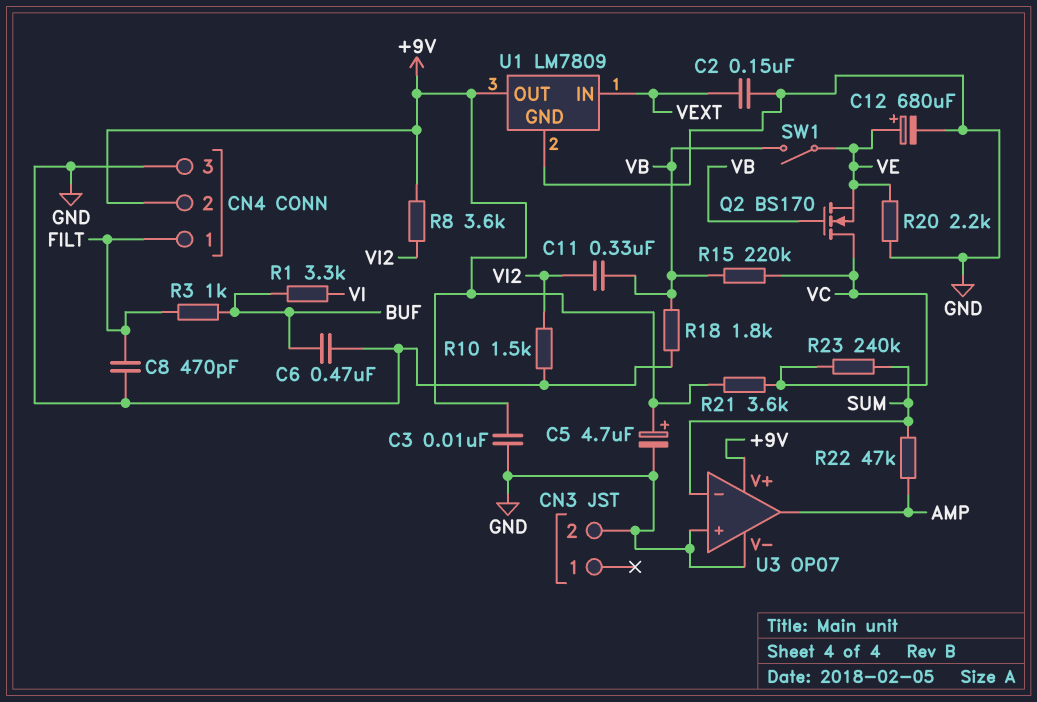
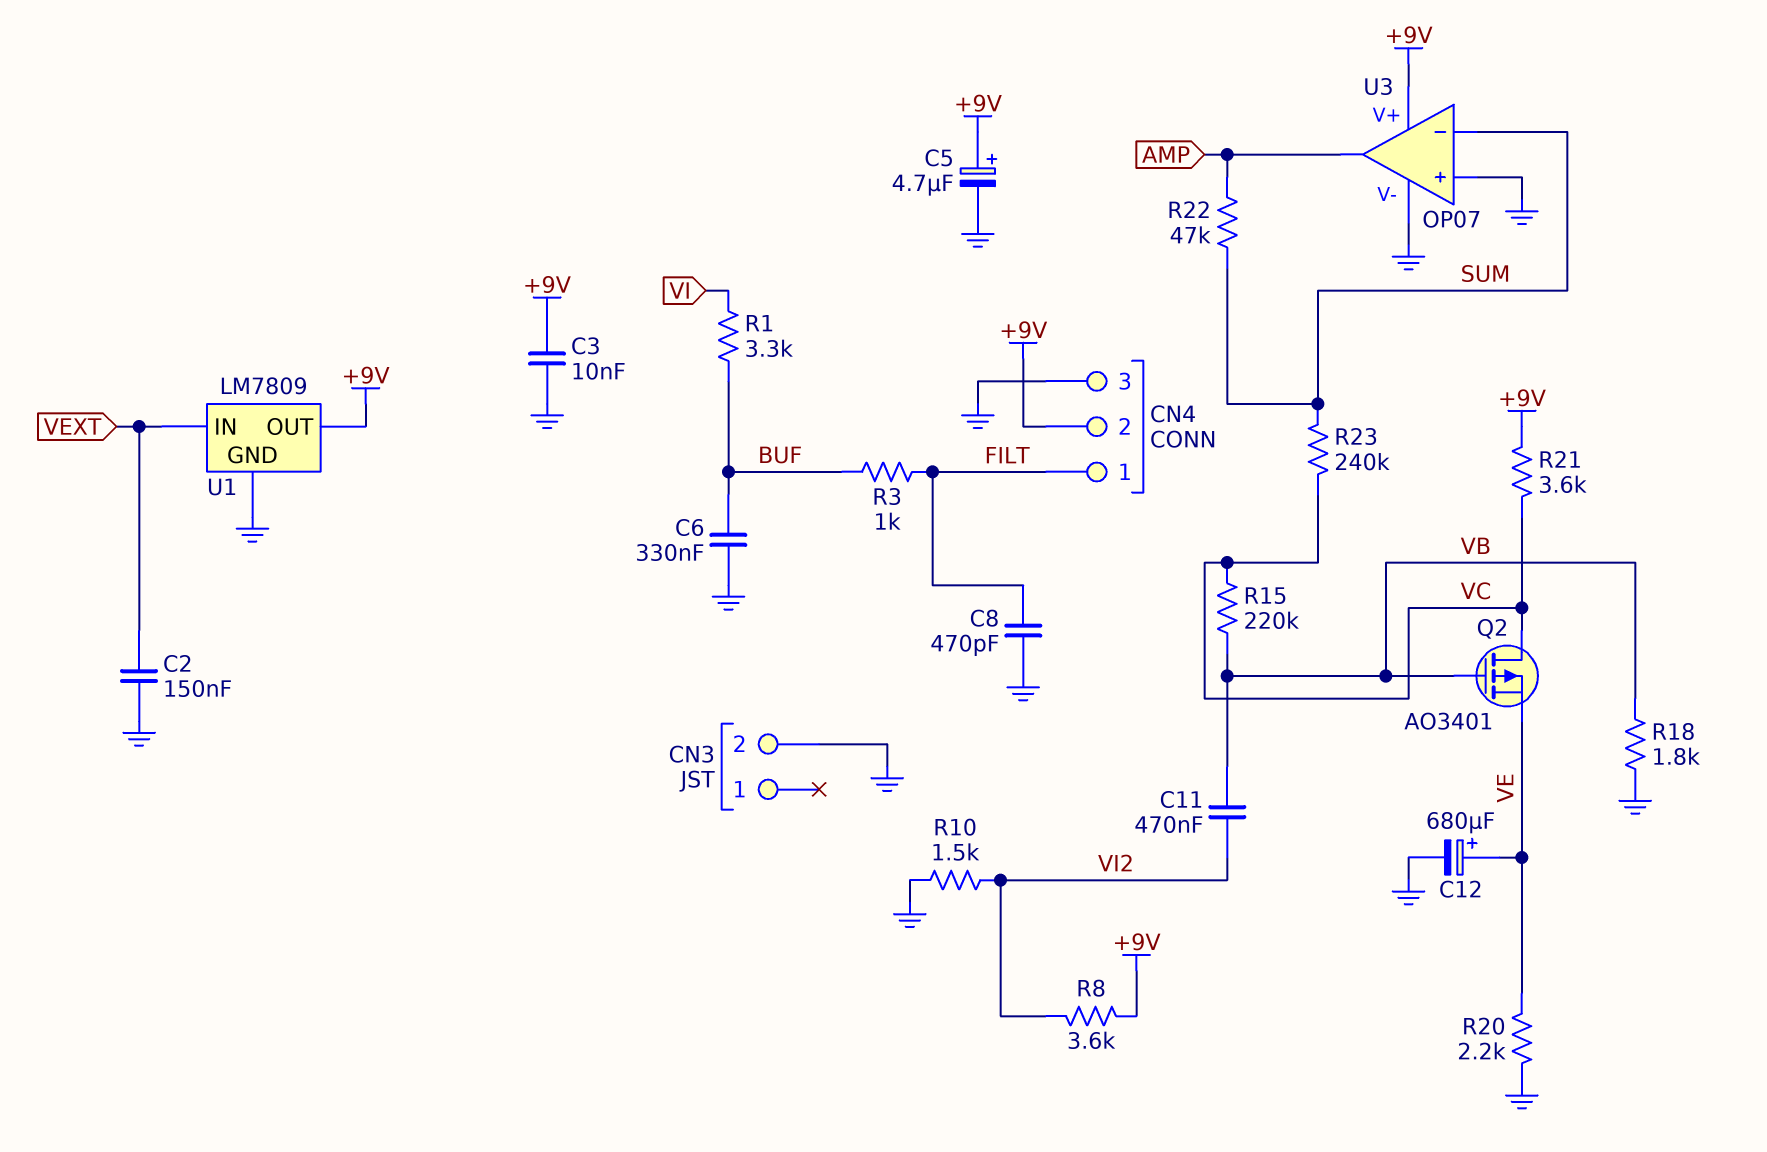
C6: 470nF (BUF, GND) -> 330nF (BUF, GND)
C11: 330nF (VB, VI2) -> 470nF (VB, VI2)
Q2: NMOS BS170 (G VB, D VC, S VE) -> PMOS AO3401 (G VB, D VC, S VE)
SW1: switch (VB, VE) -> none

